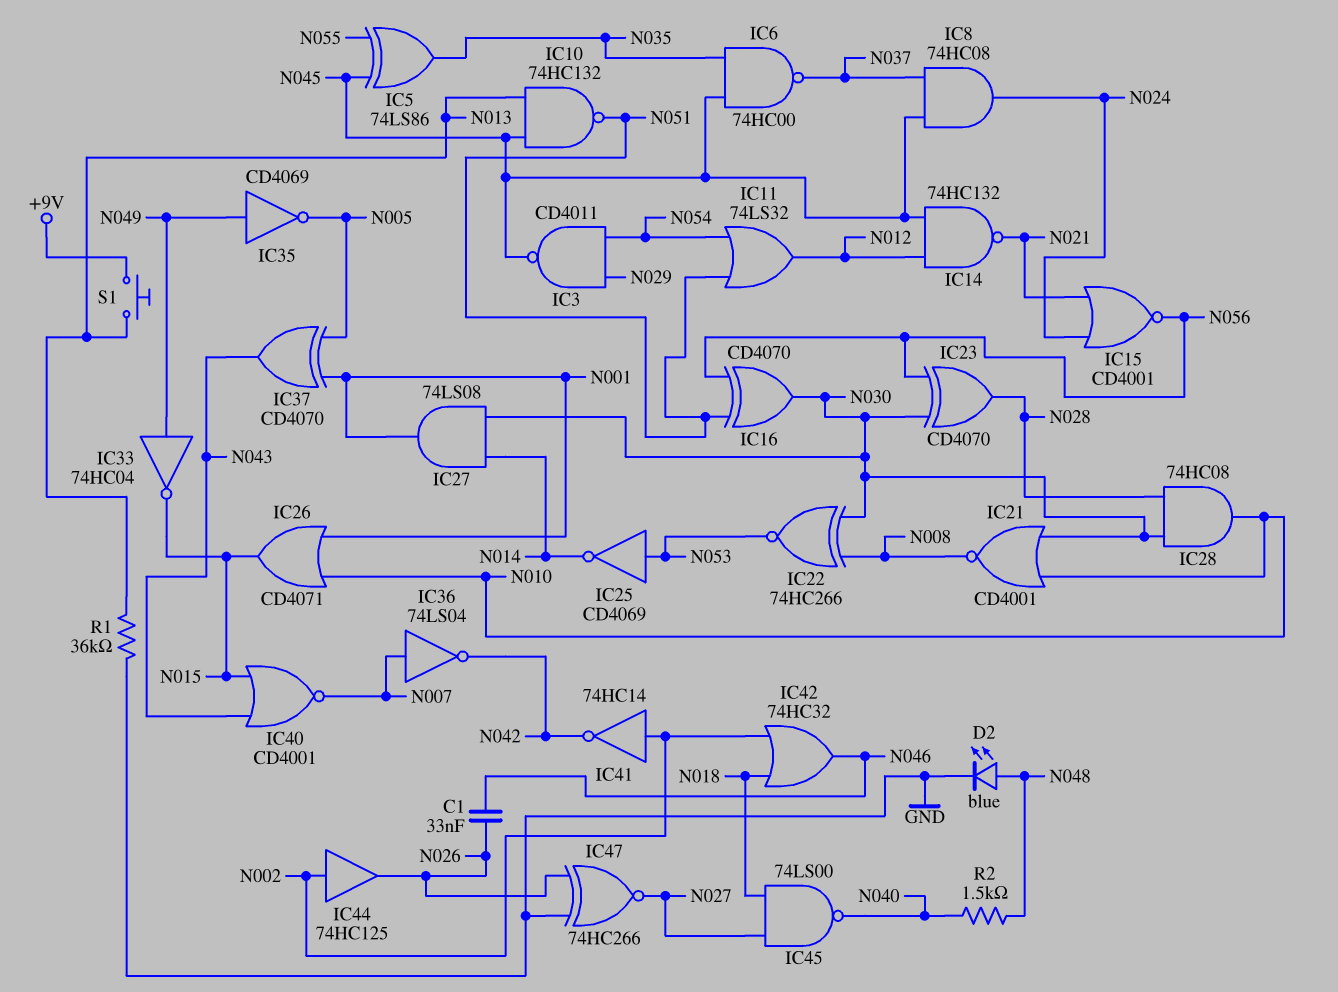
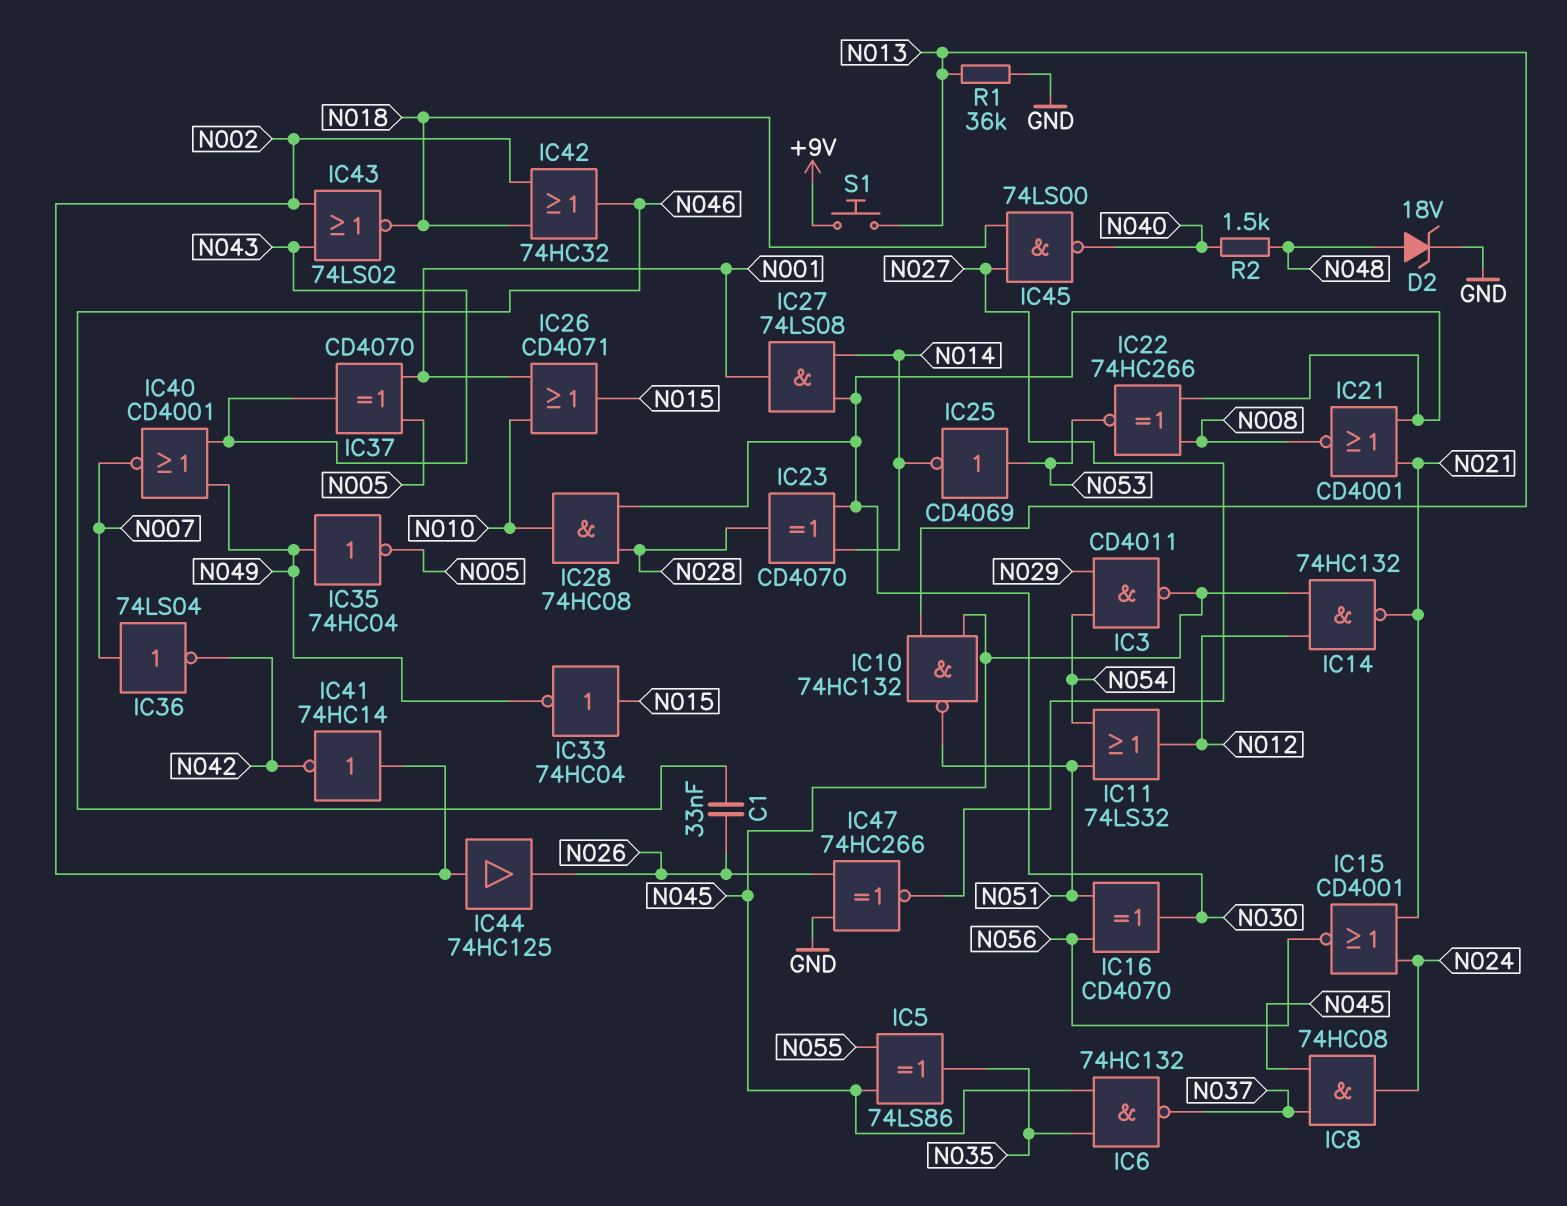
D2: LED blue (A N048, K GND) -> zener 18V (A N048, K GND)
IC6: NAND 74HC00 (in N035, in N045, out N037) -> NAND 74HC132 (in N035, in N045, out N037)
IC21: NOR CD4001 (in N010, in N030, out N008) -> NOR CD4001 (in N021, in N030, out N008)
IC23: XOR CD4070 (in N030, in N056, out N028) -> XOR CD4070 (in N014, in N030, out N028)
IC33: NOT 74HC04 (in N049, out N015) -> NOT 74HC04 (in N015, out N049)
IC35: NOT CD4069 (in N049, out N005) -> NOT 74HC04 (in N049, out N005)
IC40: NOR CD4001 (in N015, in N043, out N007) -> NOR CD4001 (in N043, in N049, out N007)
IC43: none -> NOR 74LS02 (in N002, in N043, out N018)

